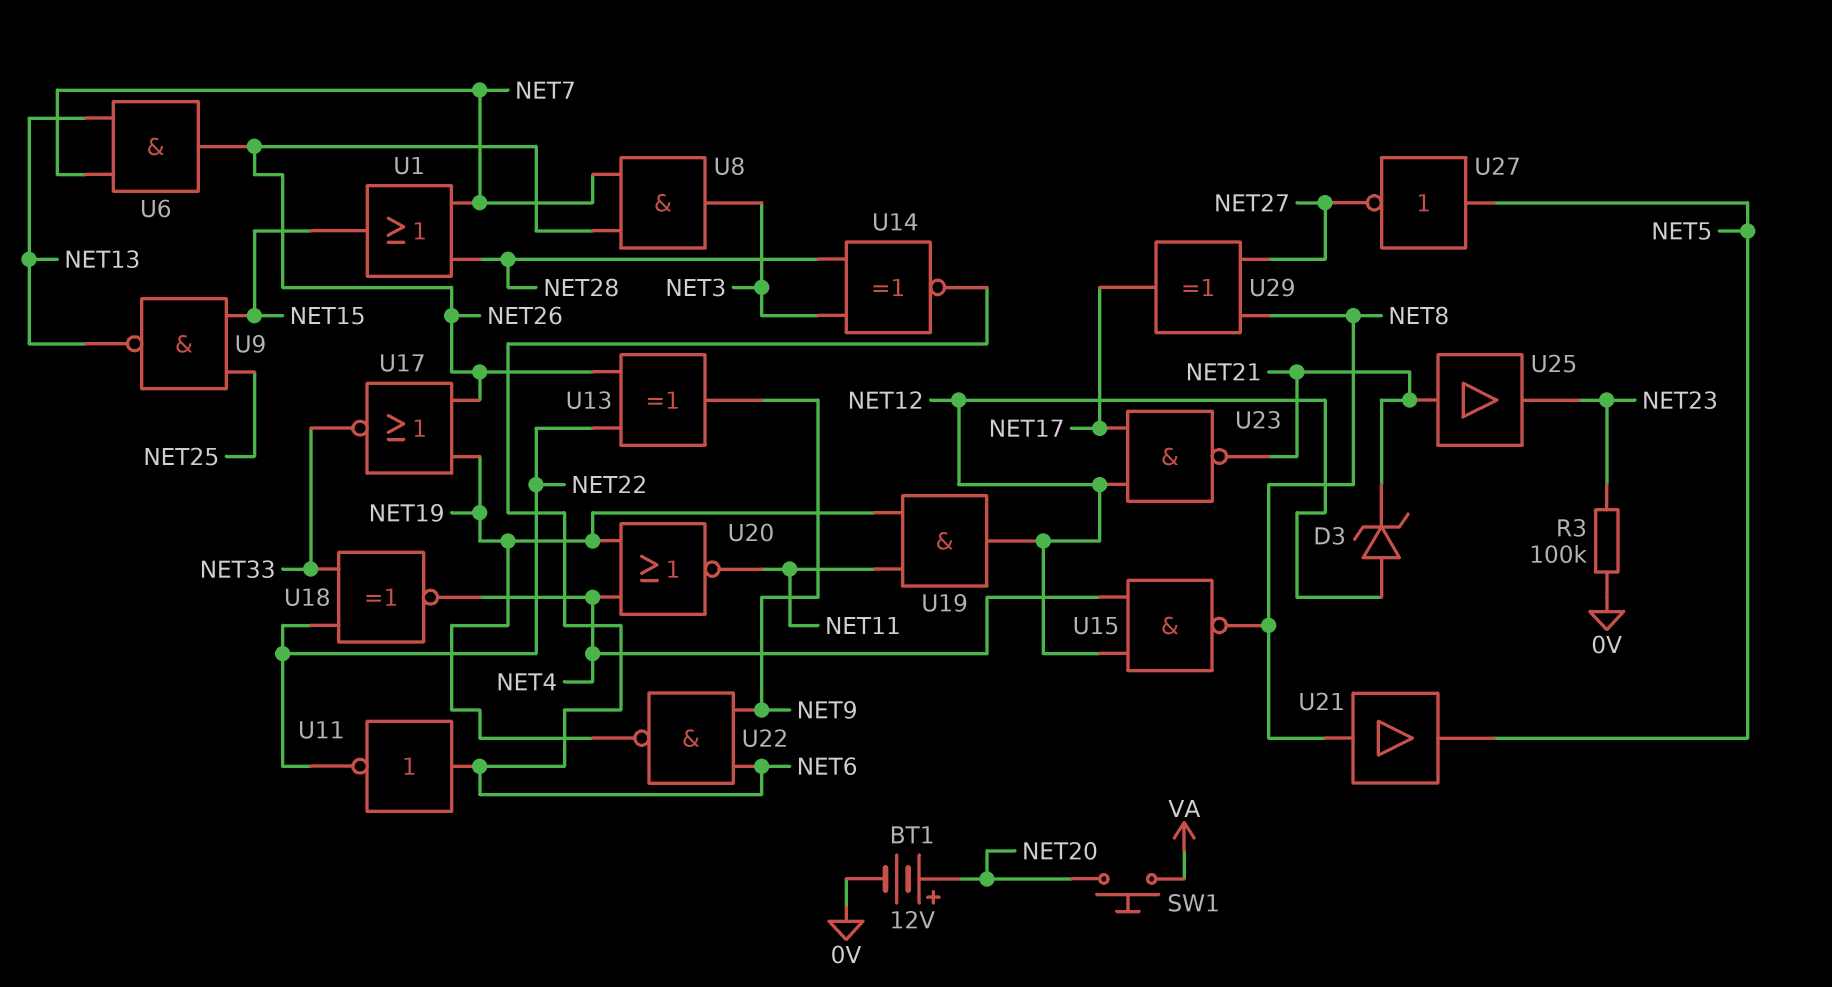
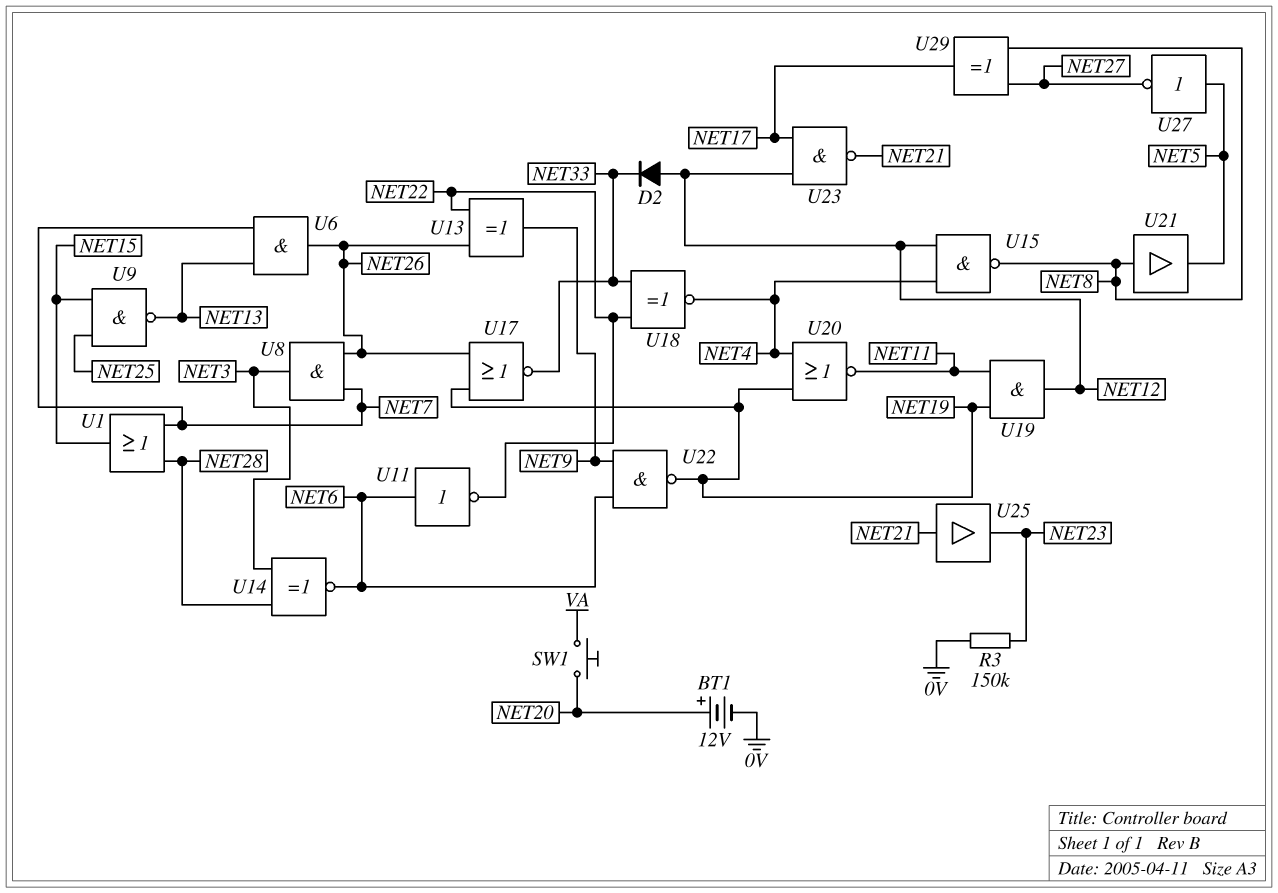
D2: none -> diode (A NET12, K NET33)
D3: zener (A NET12, K NET21) -> none
R3: 100k (0V, NET23) -> 150k (0V, NET23)

